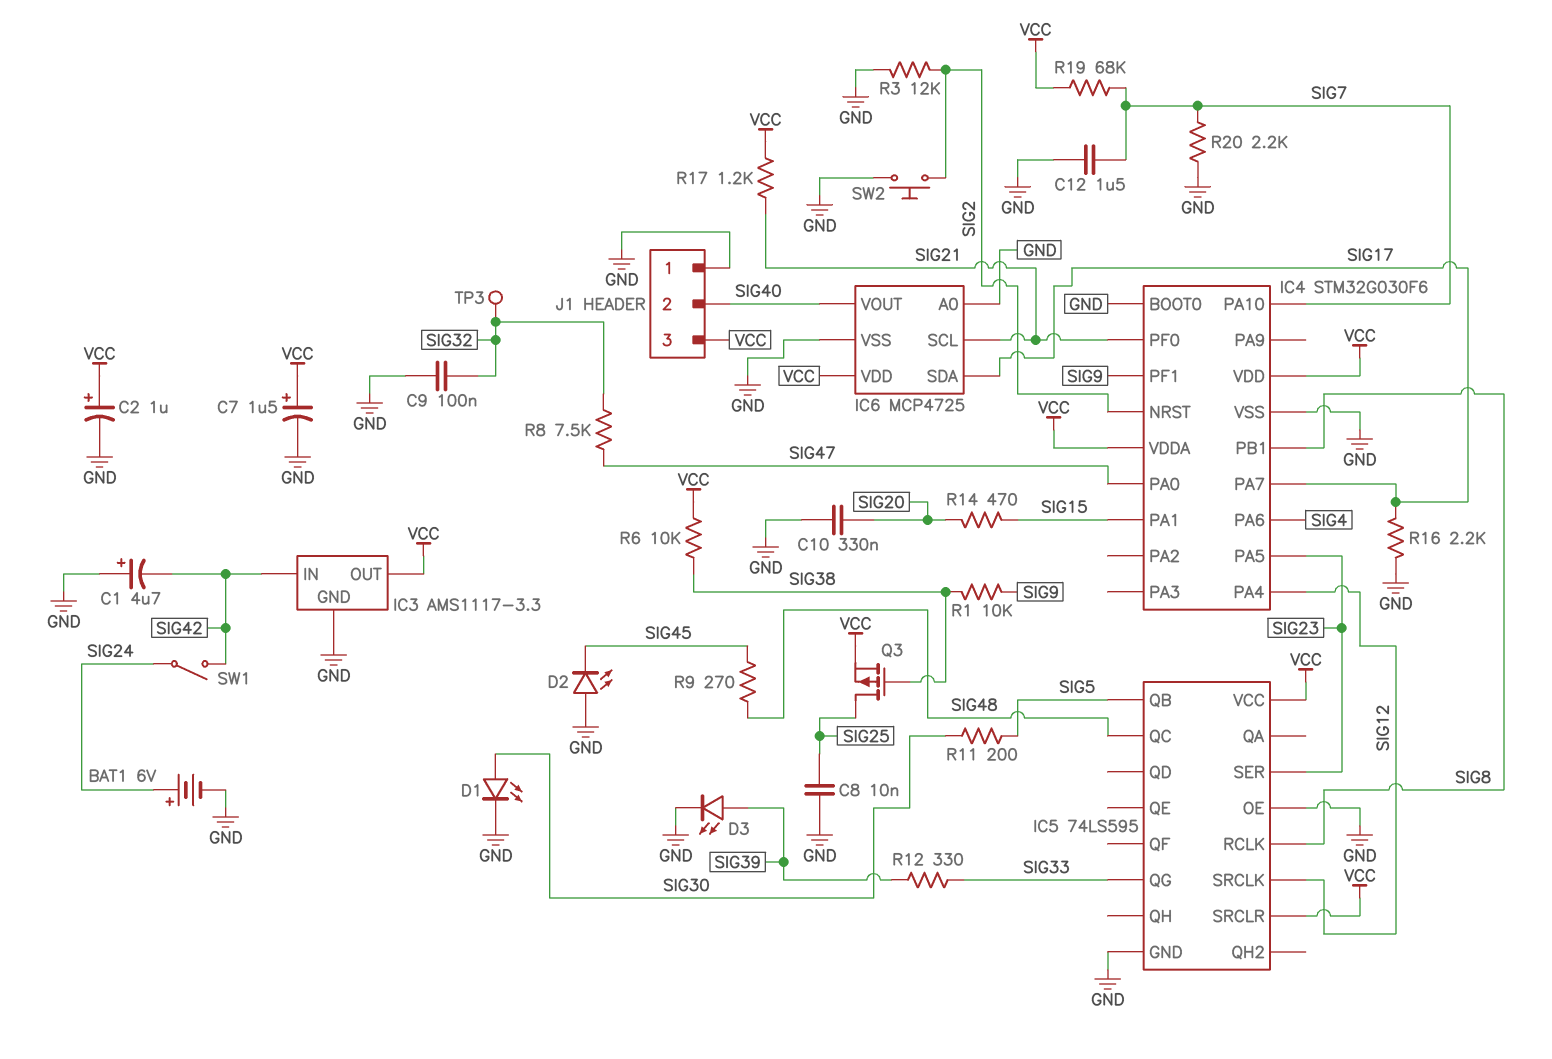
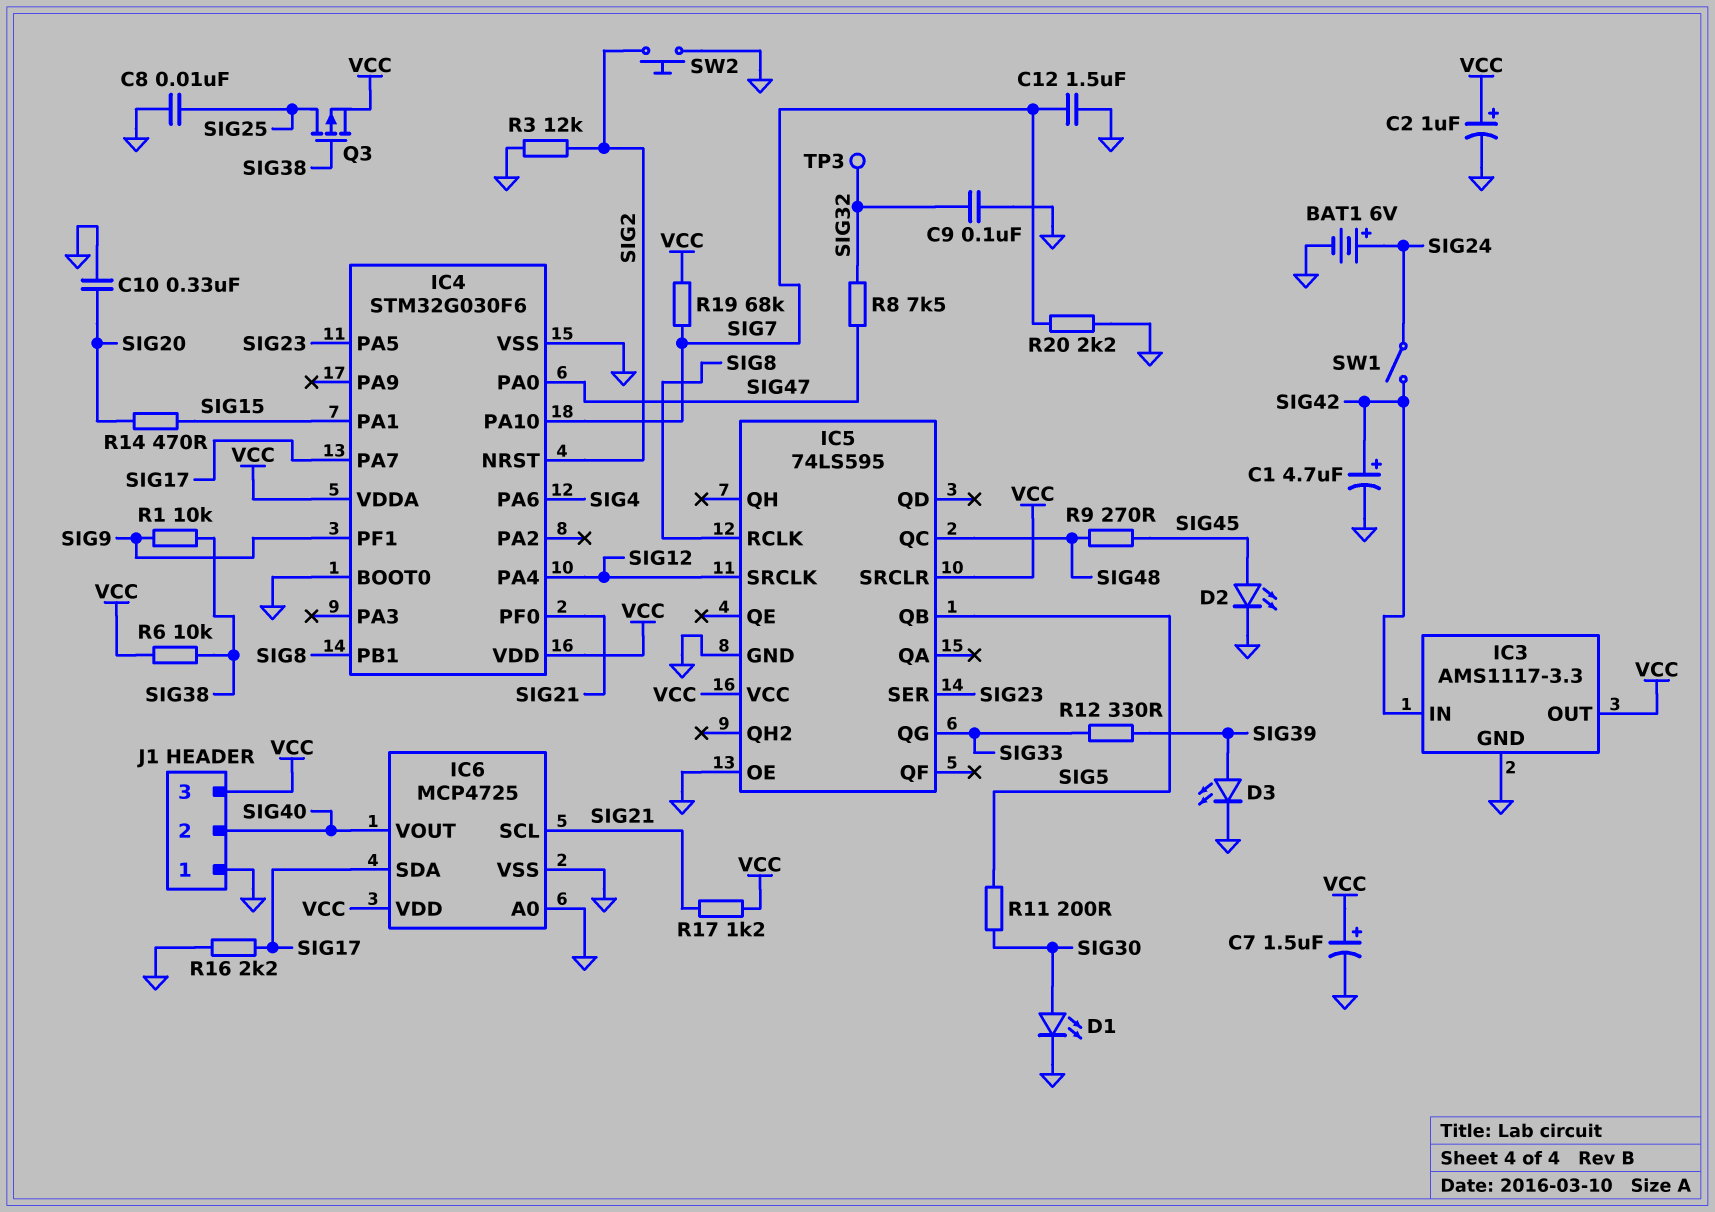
C1: 4.7uF (plus GND, minus SIG42) -> 4.7uF (plus SIG42, minus GND)
D2: LED (A GND, K SIG45) -> LED (A SIG45, K GND)

